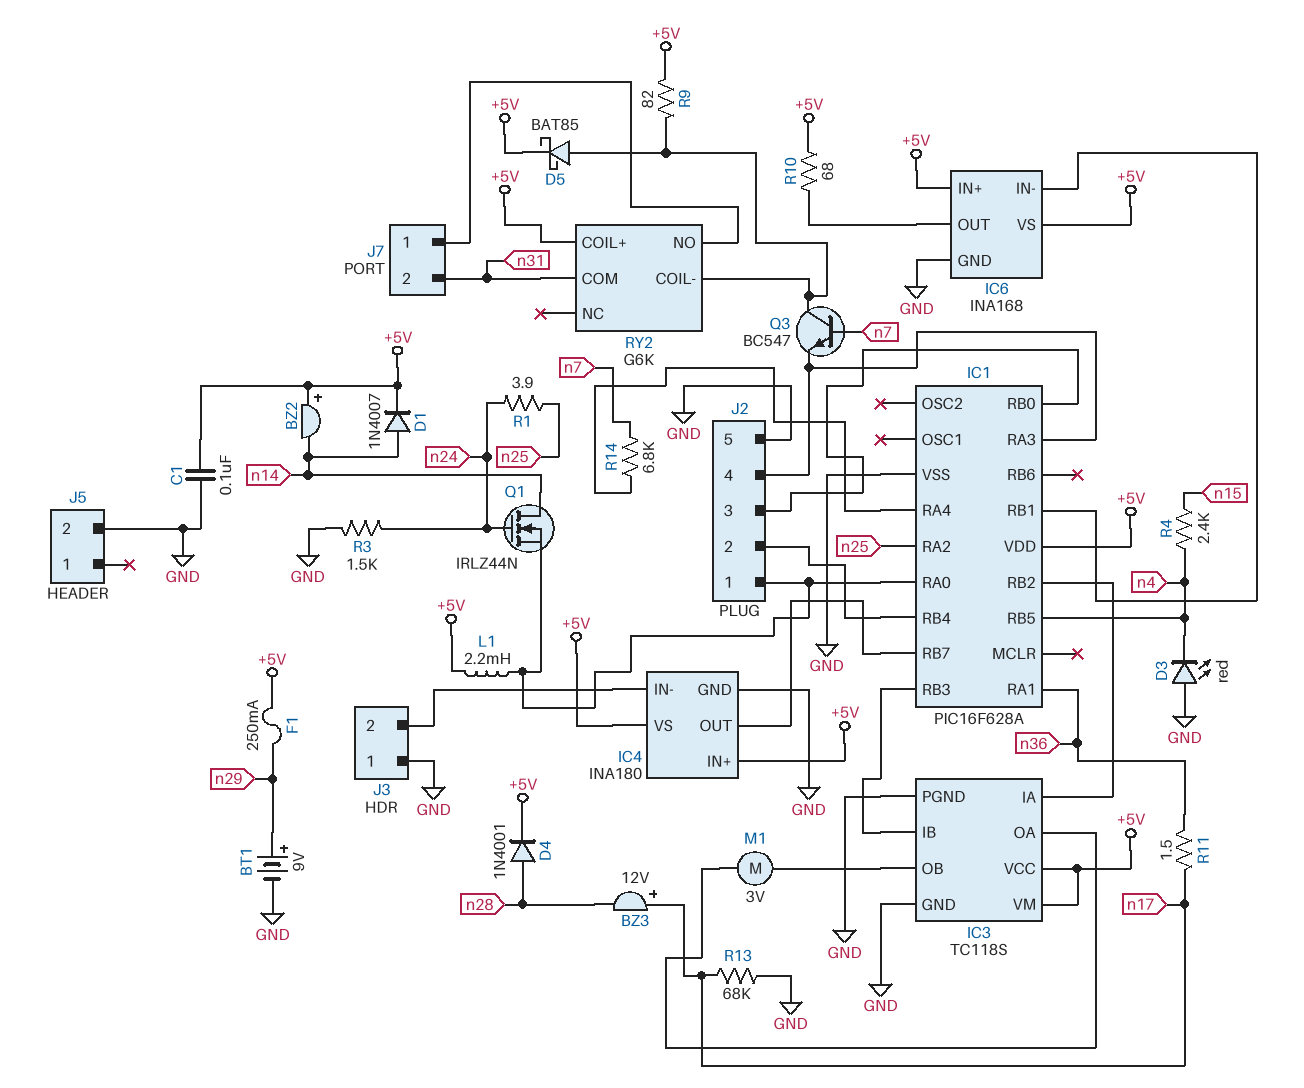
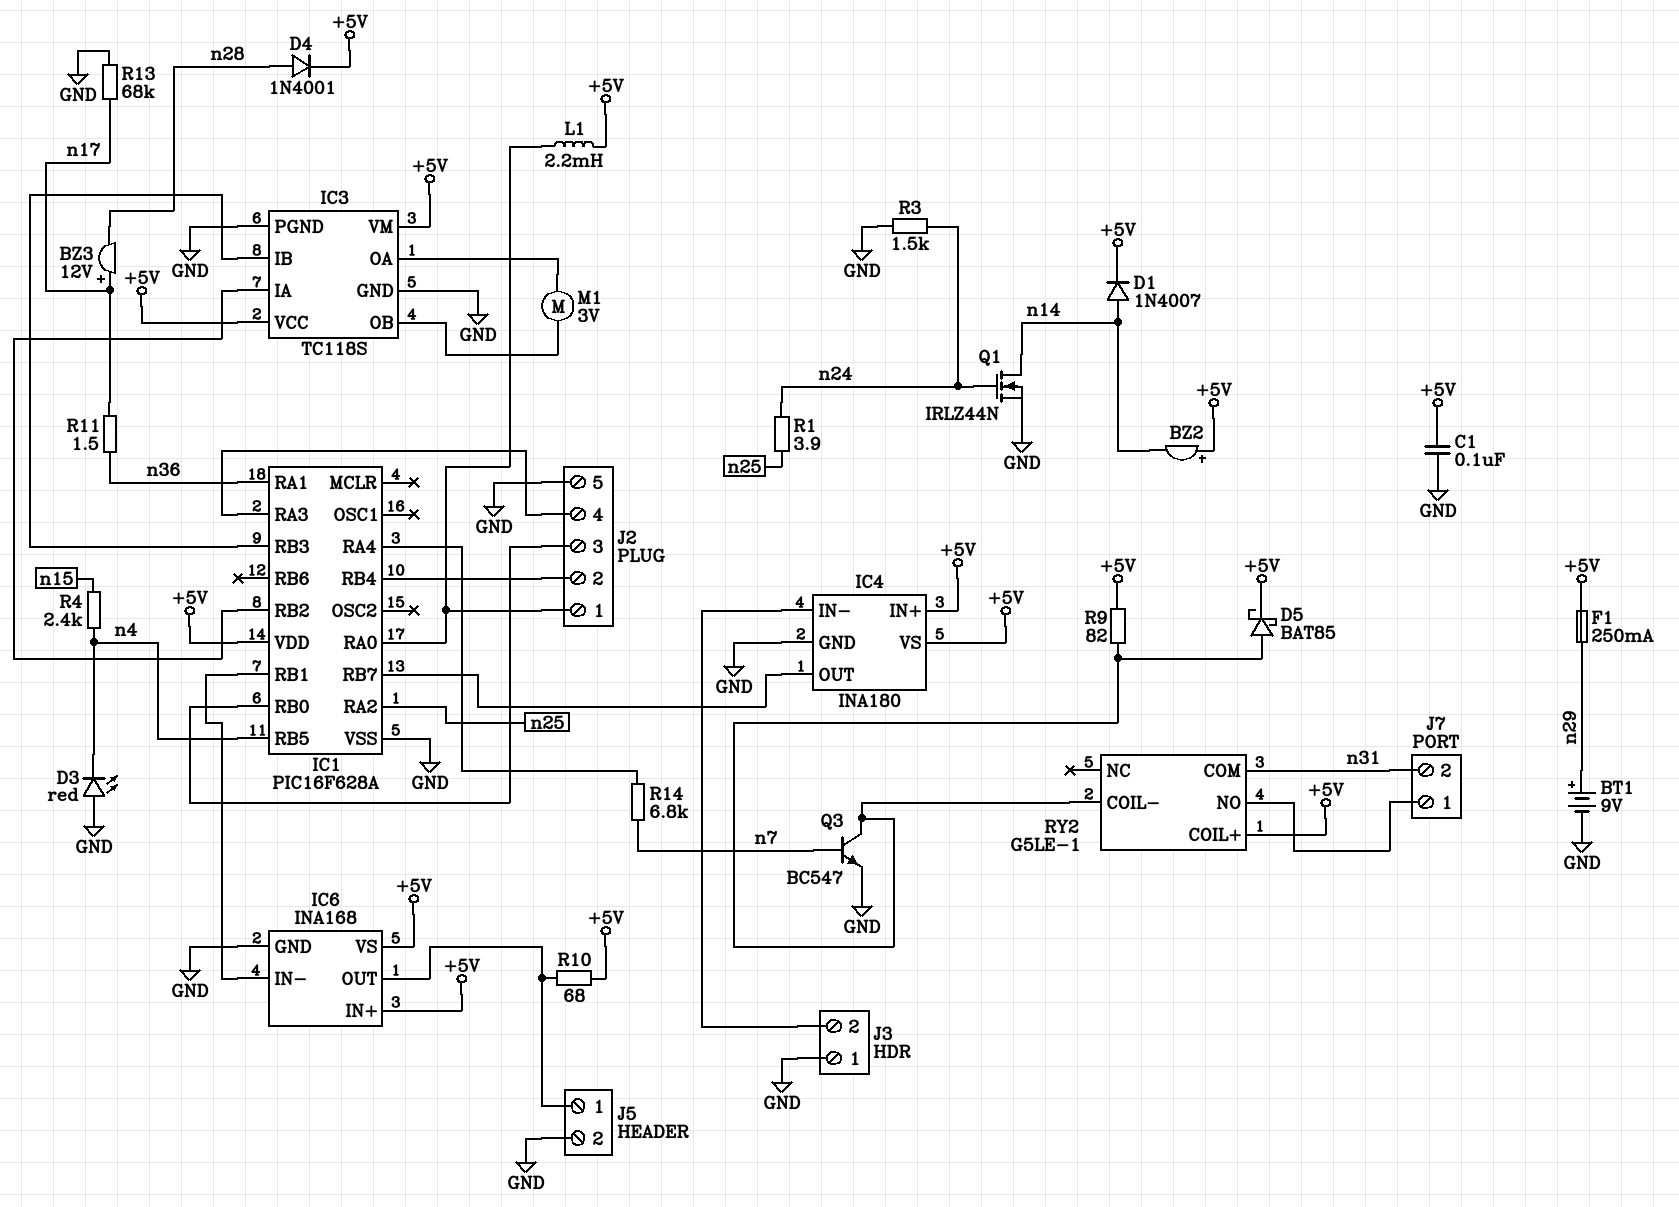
J5 pin 1: none -> IC6/OUT
Q1: NMOS IRLZ44N (G n24, D n14, S IC1/RA0) -> NMOS IRLZ44N (G n24, D n14, S GND)
Q3: NPN BC547 (B n7, C RY2/COIL-, E IC1/RA3) -> NPN BC547 (B n7, C RY2/COIL-, E GND)
RY2: G6K -> G5LE-1

